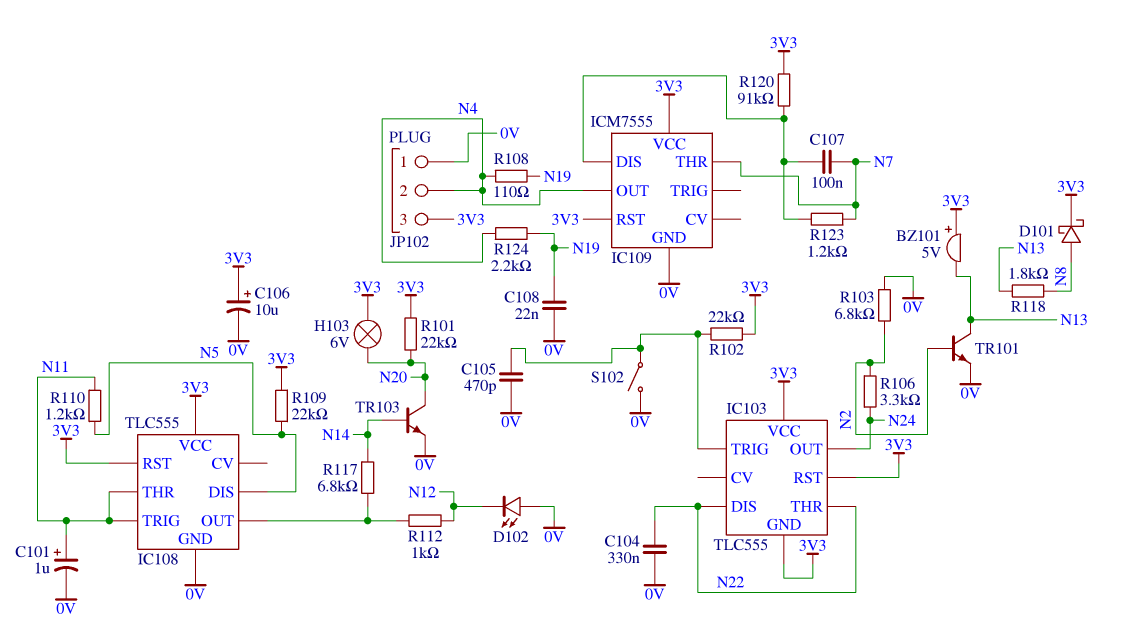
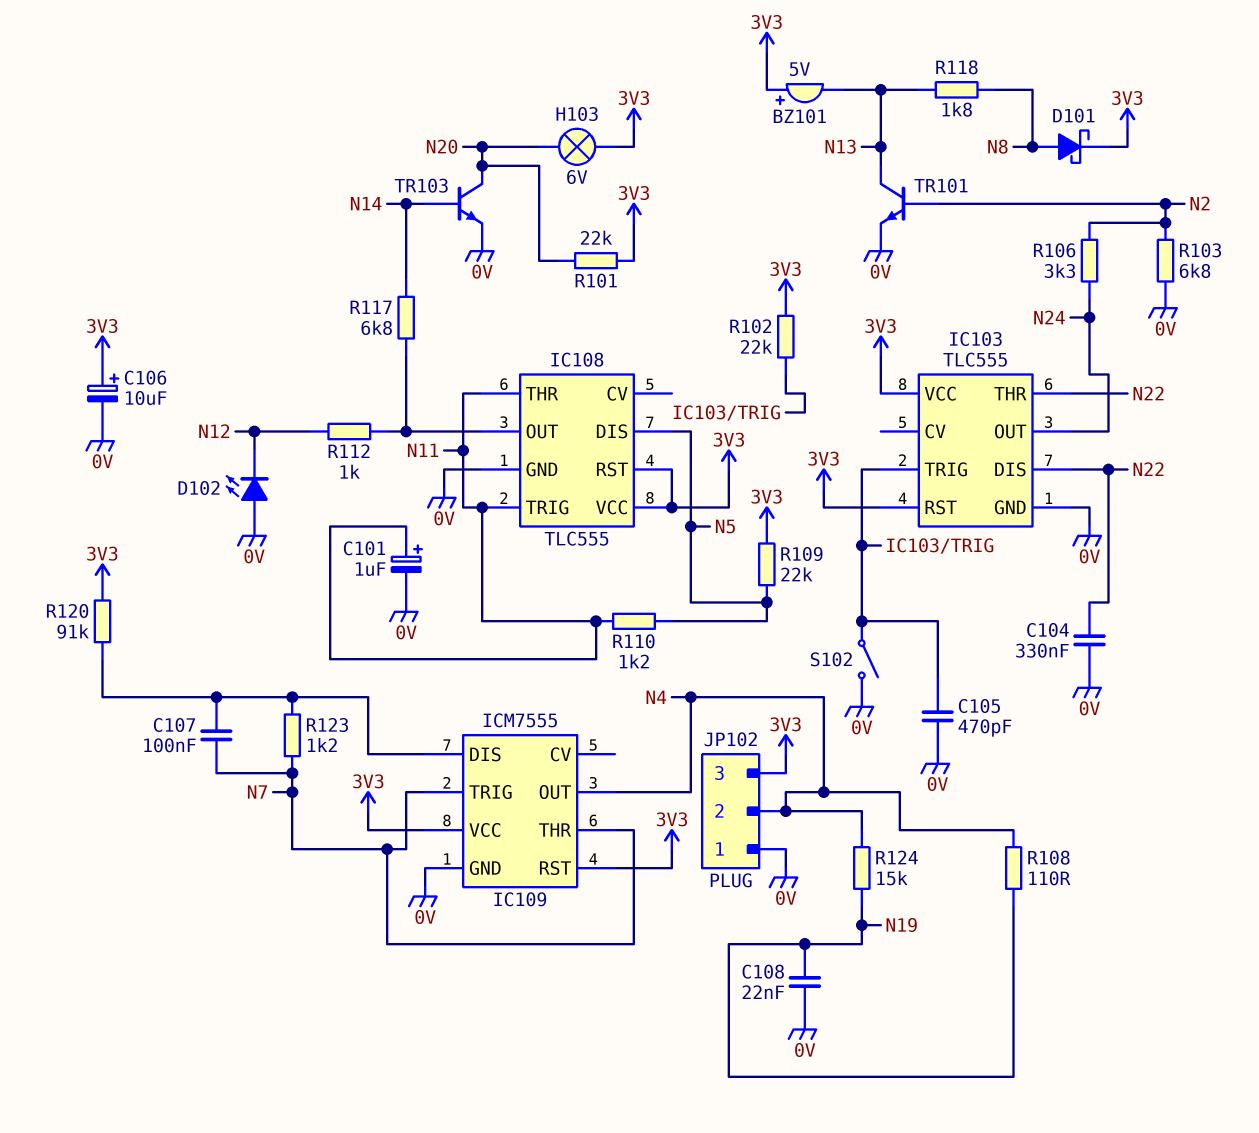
IC103 pin GND: 3V3 -> 0V
IC109 pin TRIG: none -> N7
R124: 2.2k (N4, N19) -> 15k (N4, N19)

